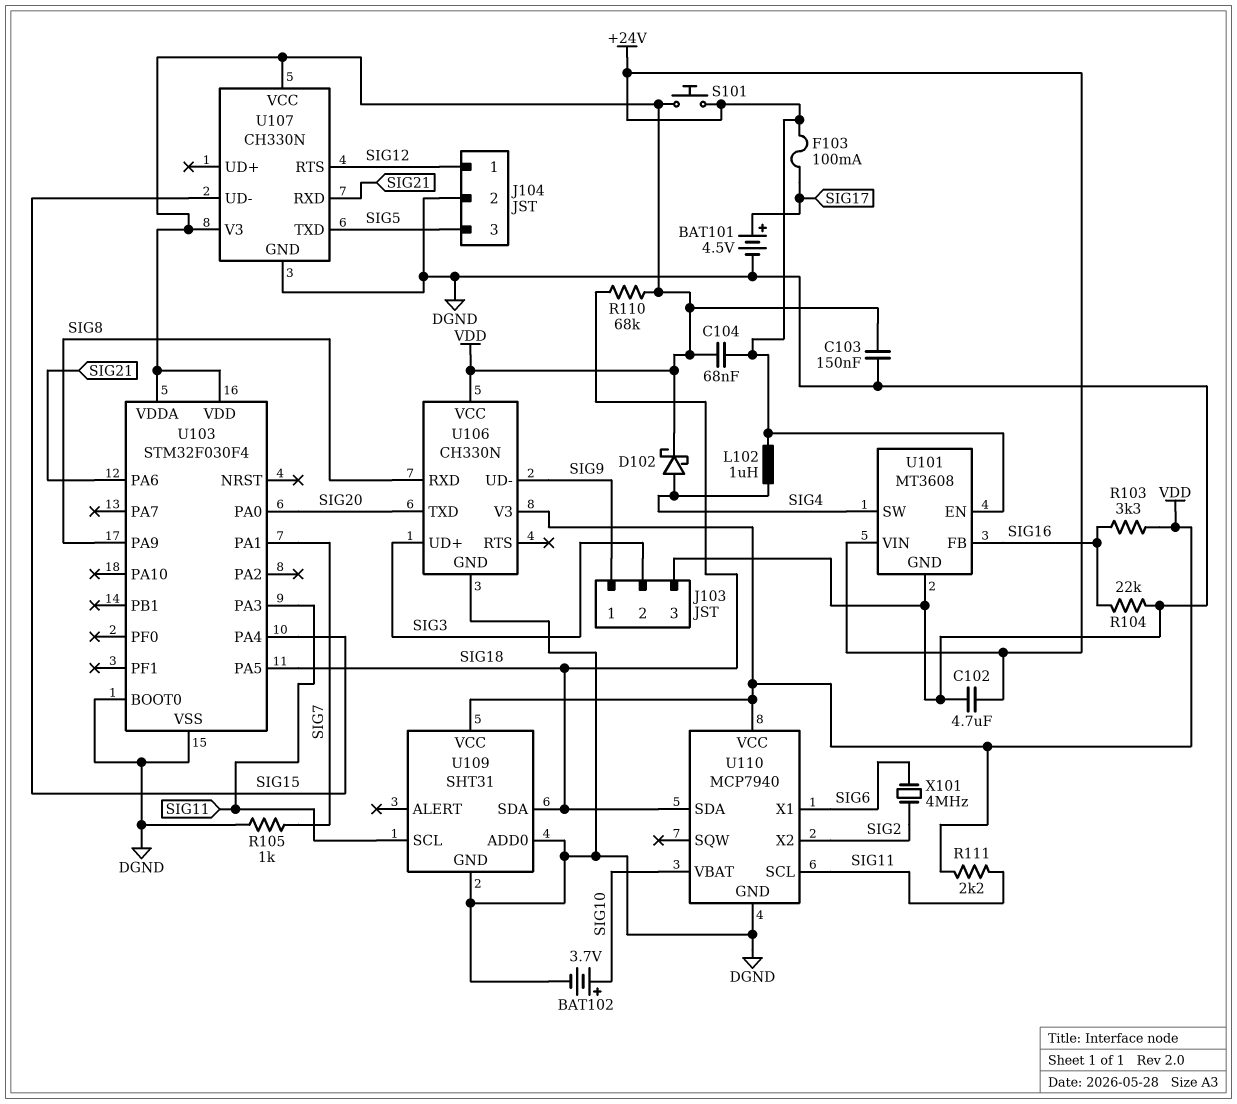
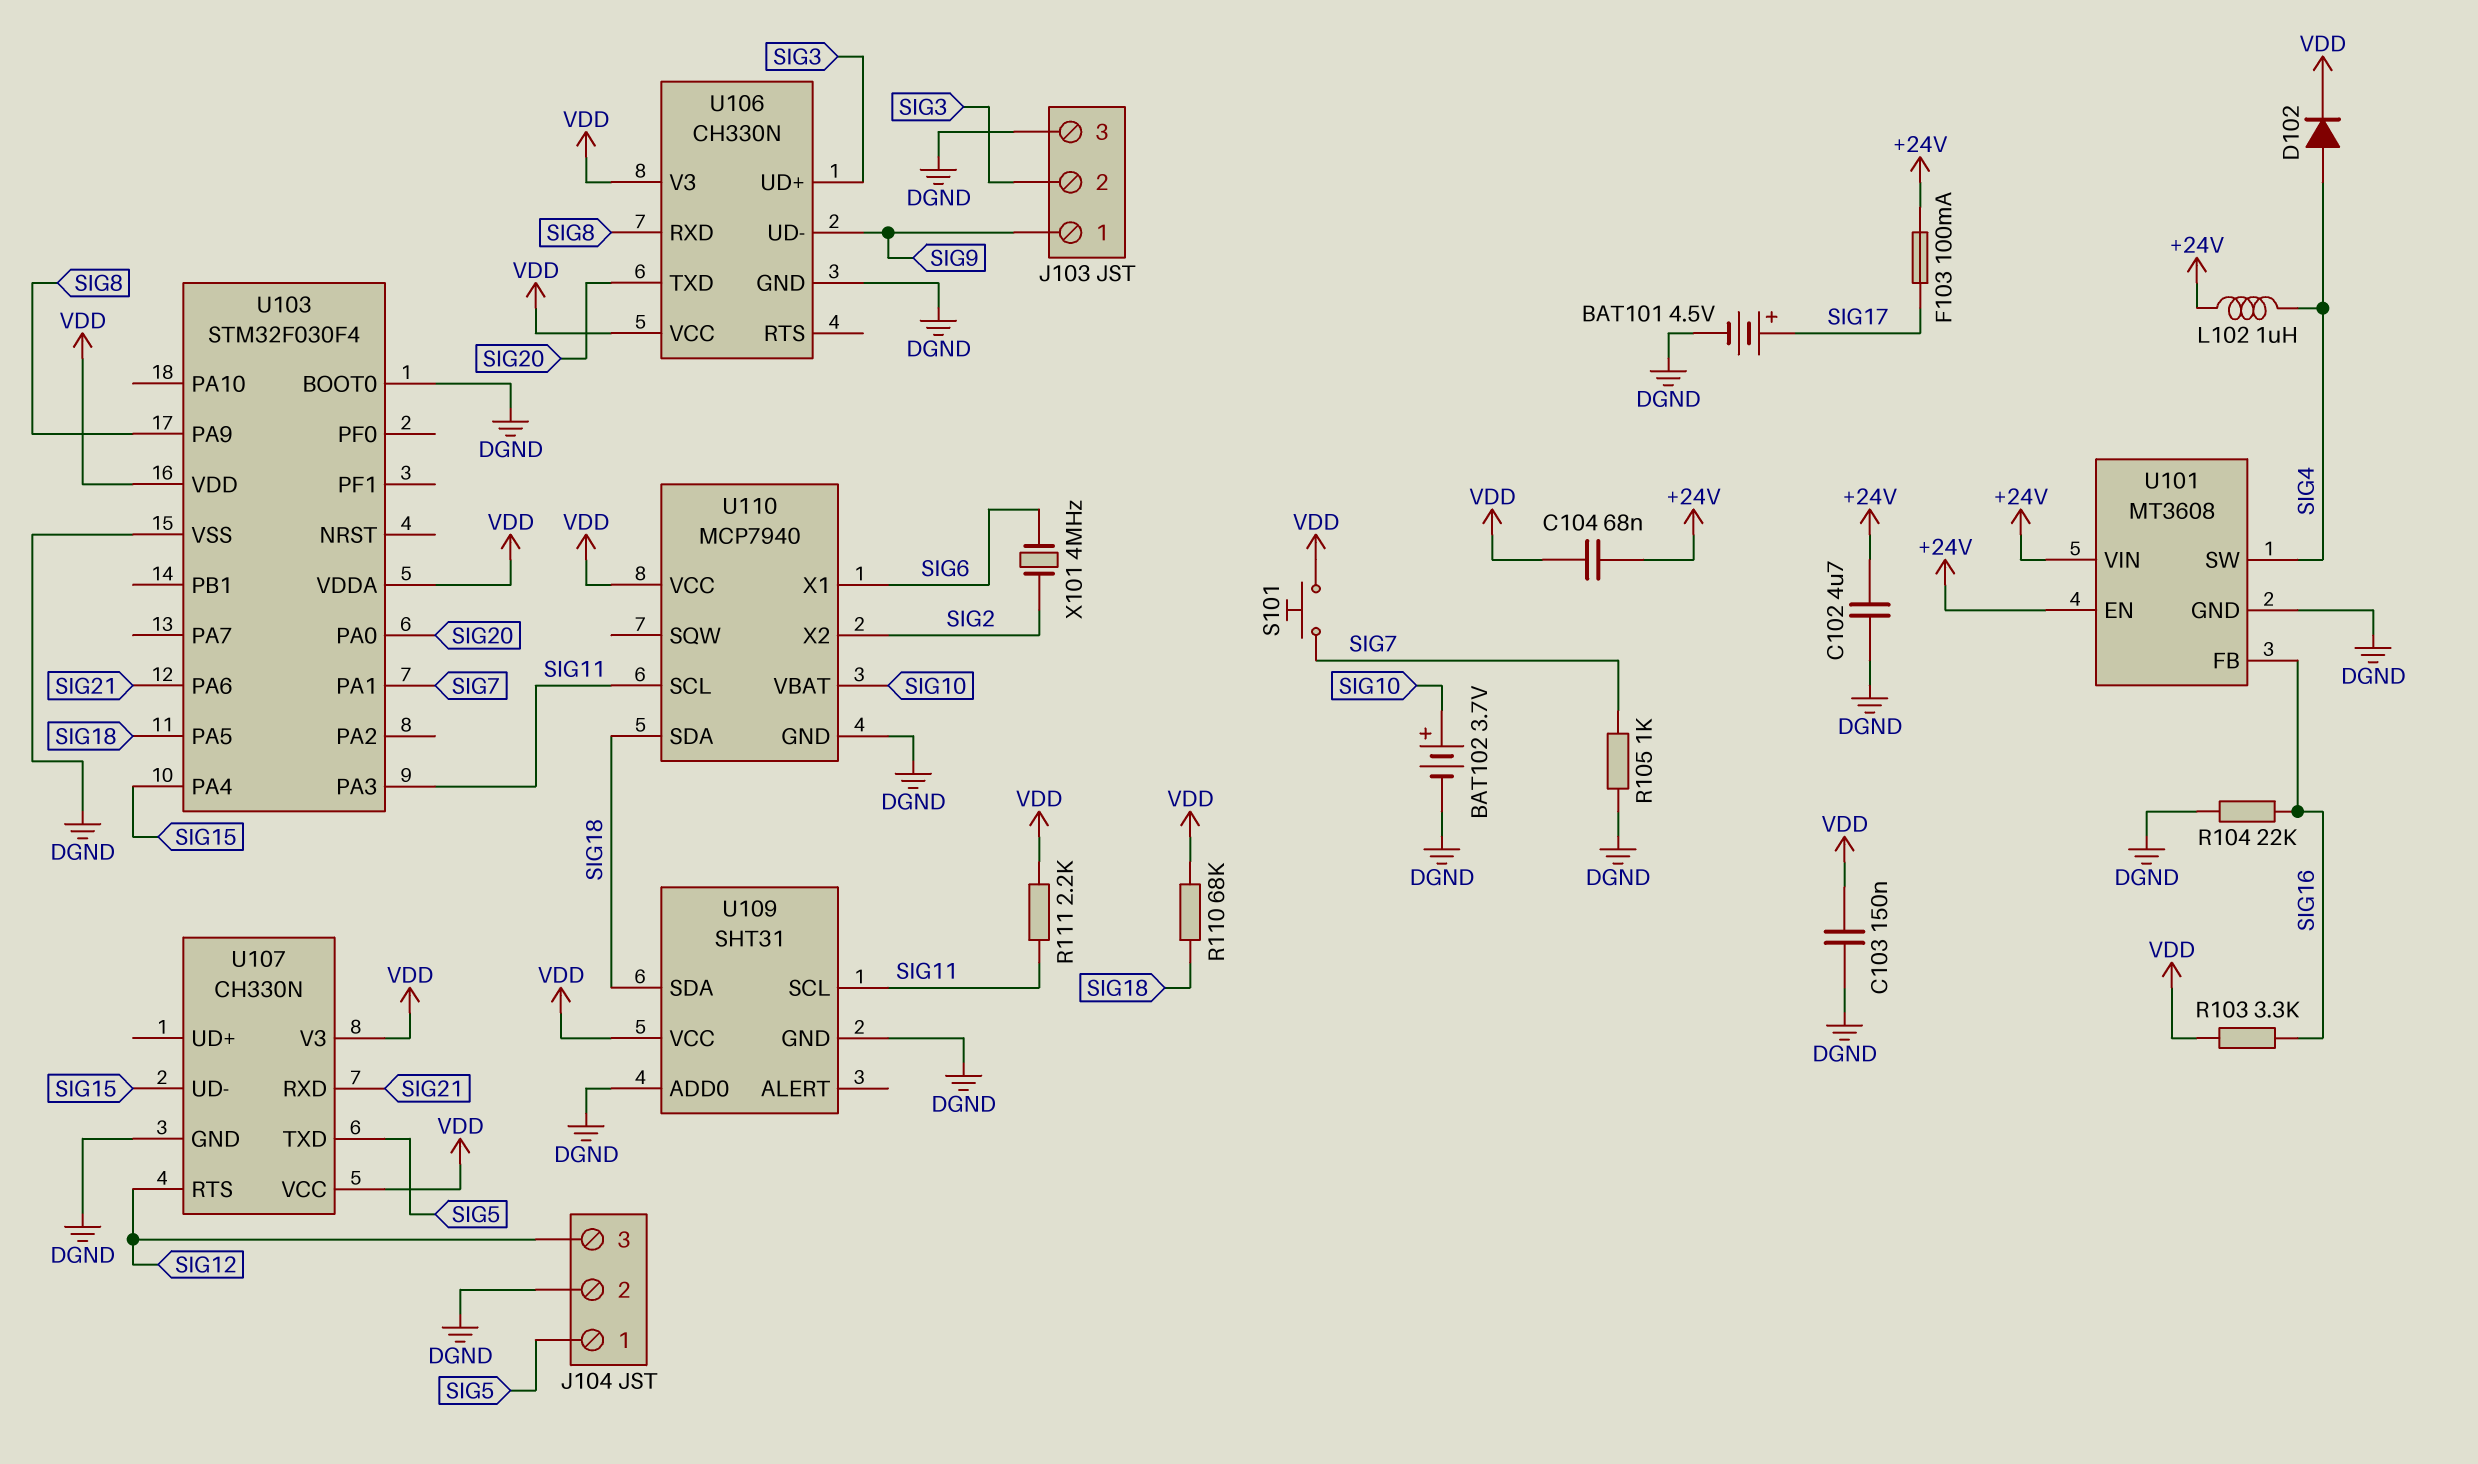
D102: schottky (A SIG4, K VDD) -> diode (A SIG4, K VDD)
J104 pin 1: SIG12 -> SIG5
J104 pin 3: SIG5 -> SIG12
S101: button (+24V, VDD) -> button (SIG7, VDD)

